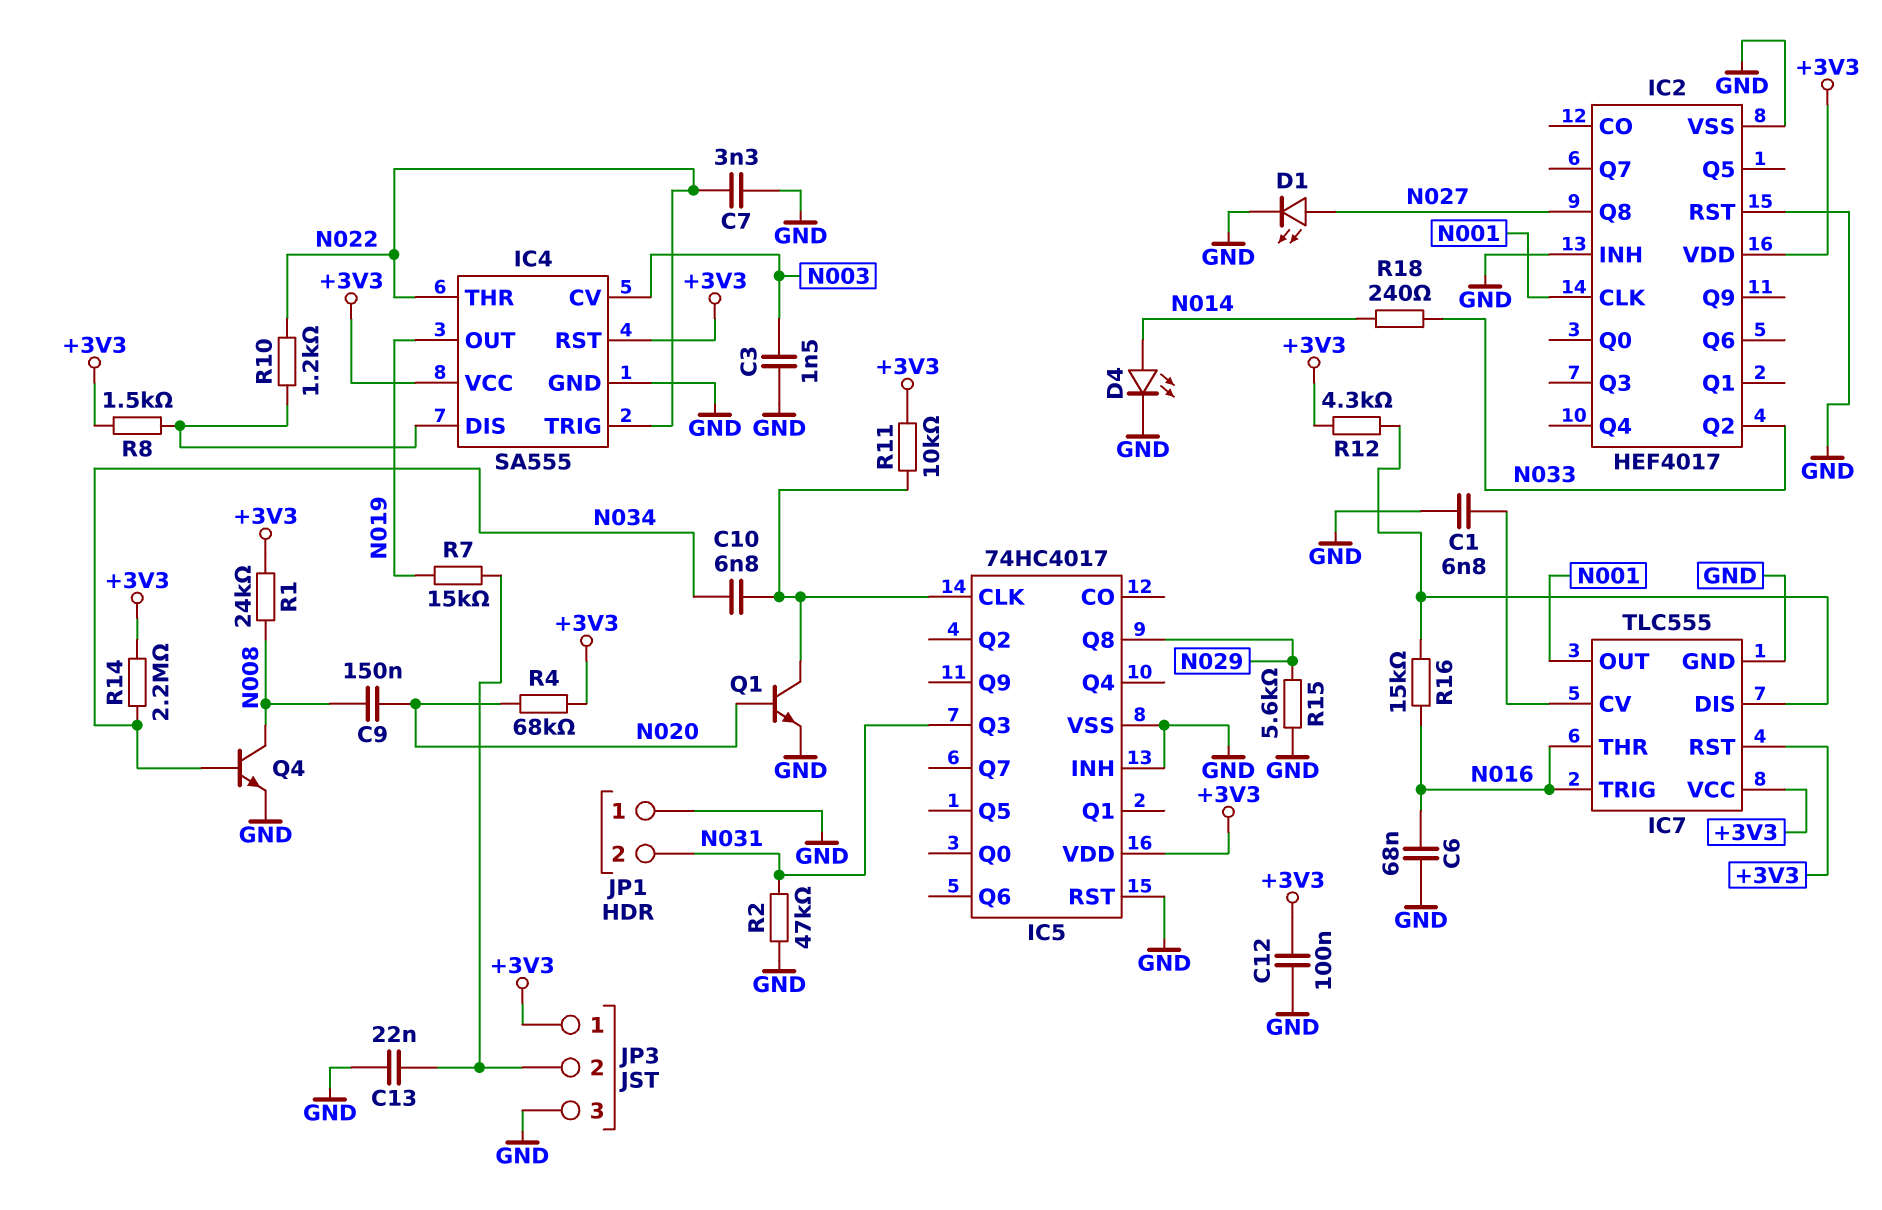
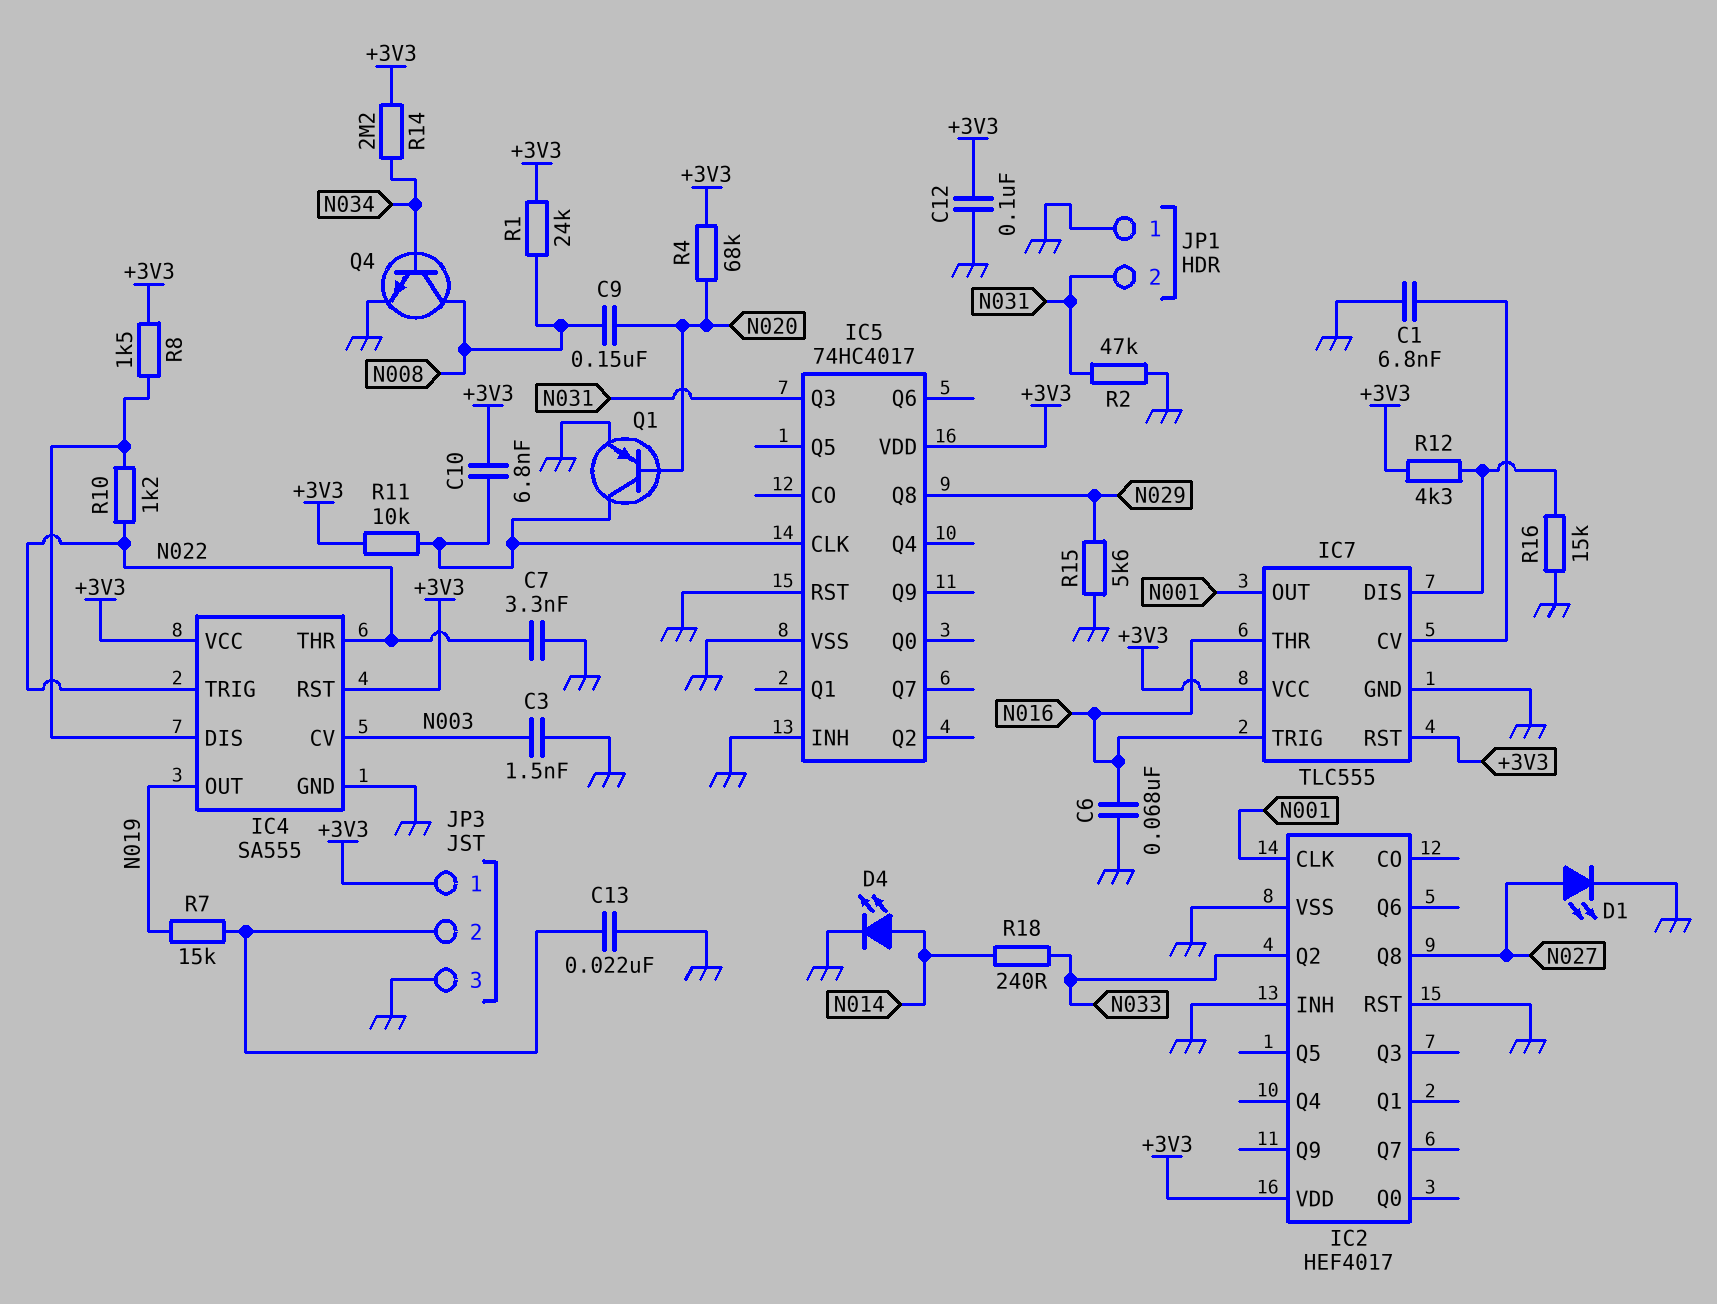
C10: 6.8nF (IC5/CLK, N034) -> 6.8nF (+3V3, IC5/CLK)
Q1: NPN (B N020, C IC5/CLK, E GND) -> PNP (B N020, C IC5/CLK, E GND)
R16: 15k (IC7/DIS, N016) -> 15k (GND, IC7/DIS)

